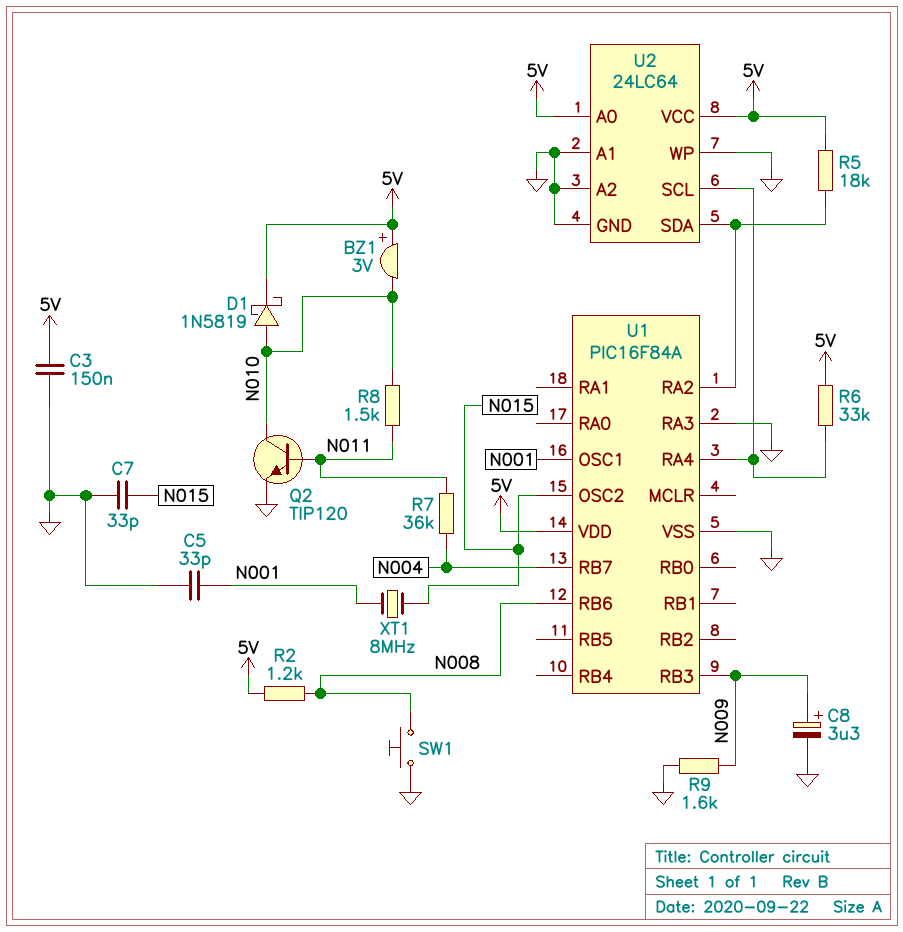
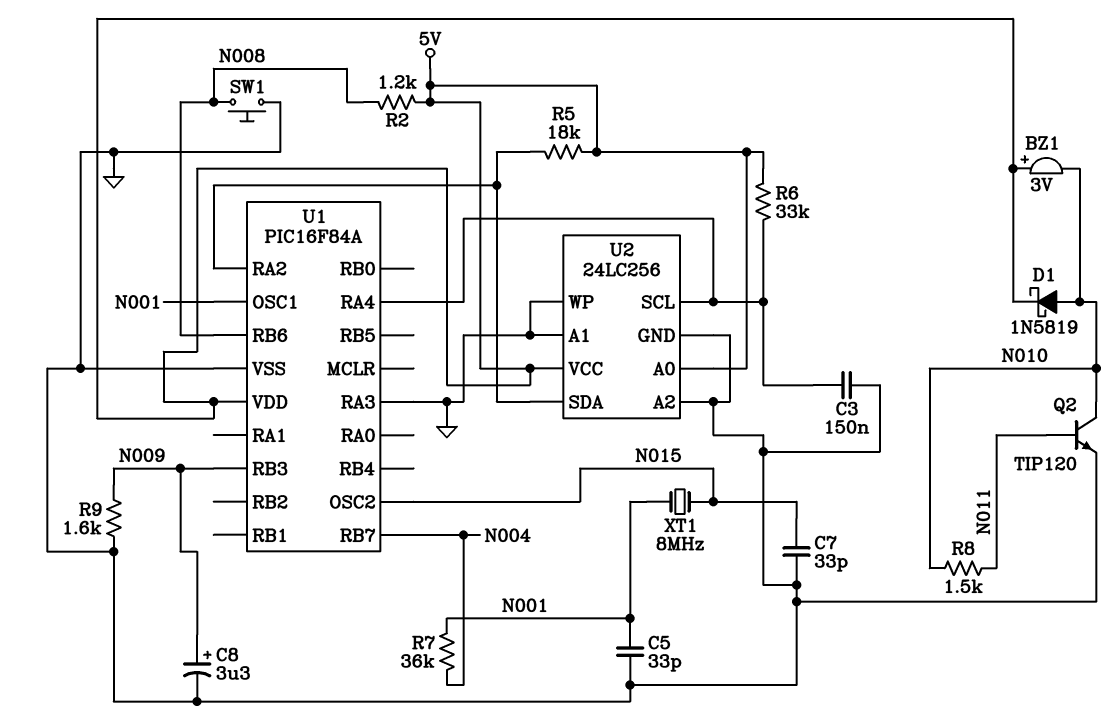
C3: 150nF (5V, GND) -> 150nF (GND, U1/RA4)
R7: 36k (N004, N011) -> 36k (N001, N004)
U2: 24LC64 -> 24LC256

